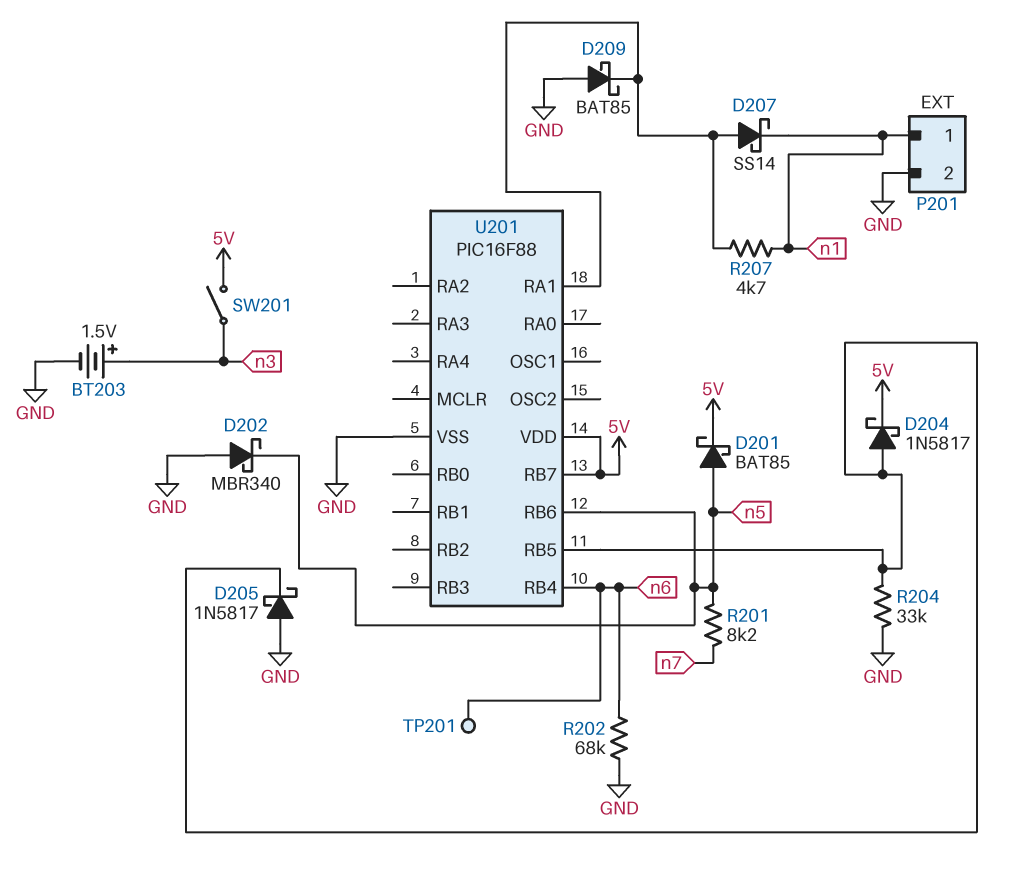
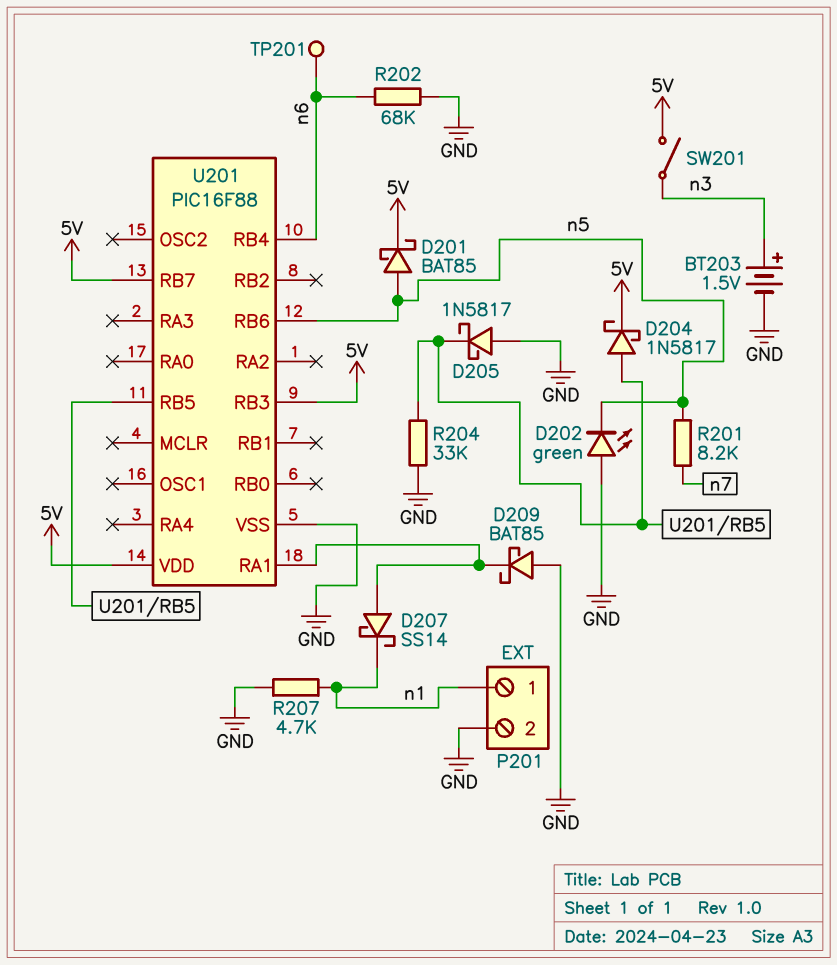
D202: schottky MBR340 (A GND, K n5) -> LED green (A GND, K n5)
R207: 4.7k (U201/RA1, n1) -> 4.7k (GND, n1)
U201 pin RB3: none -> 5V

